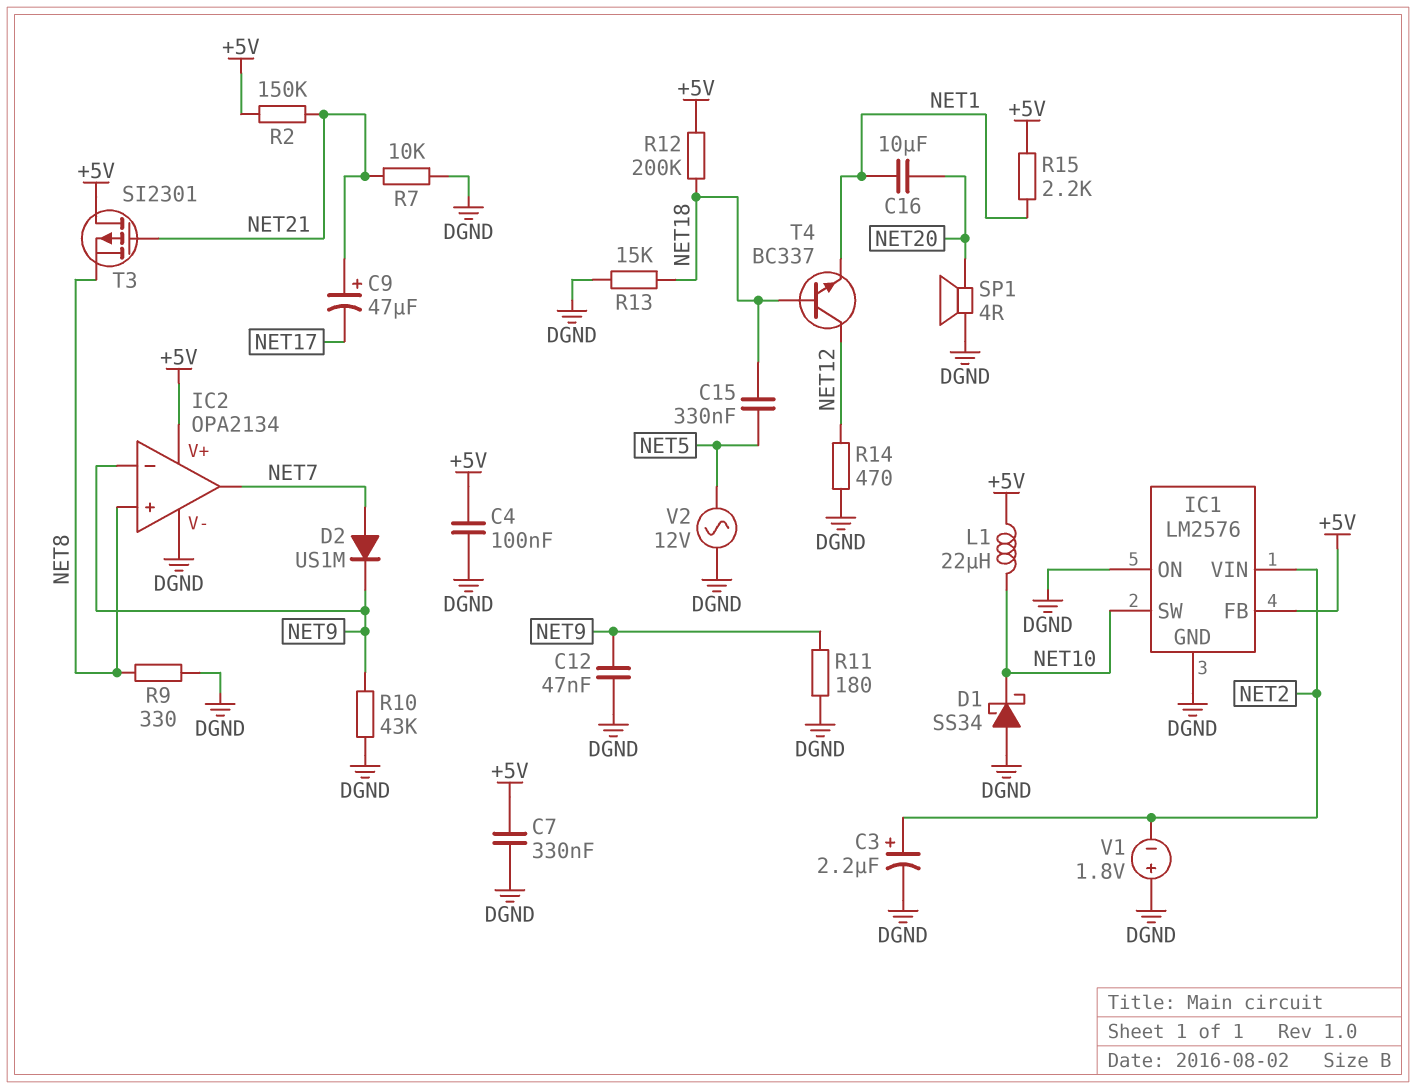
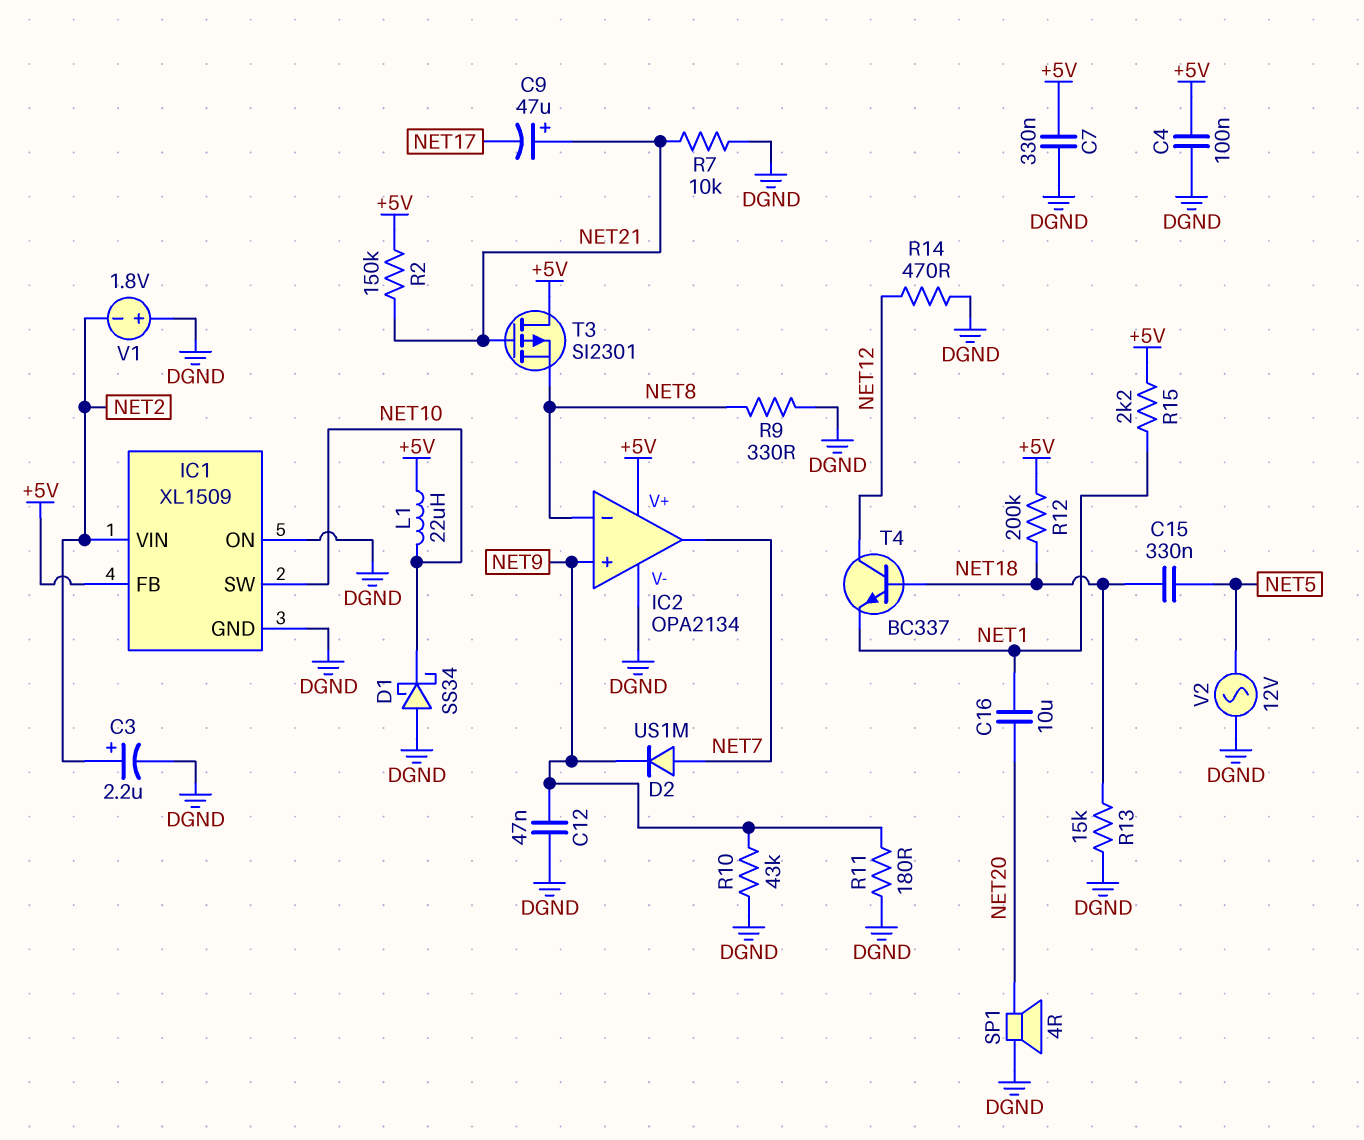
IC1: LM2576 -> XL1509
IC2 pin in+: NET8 -> NET9
IC2 pin in-: NET9 -> NET8

